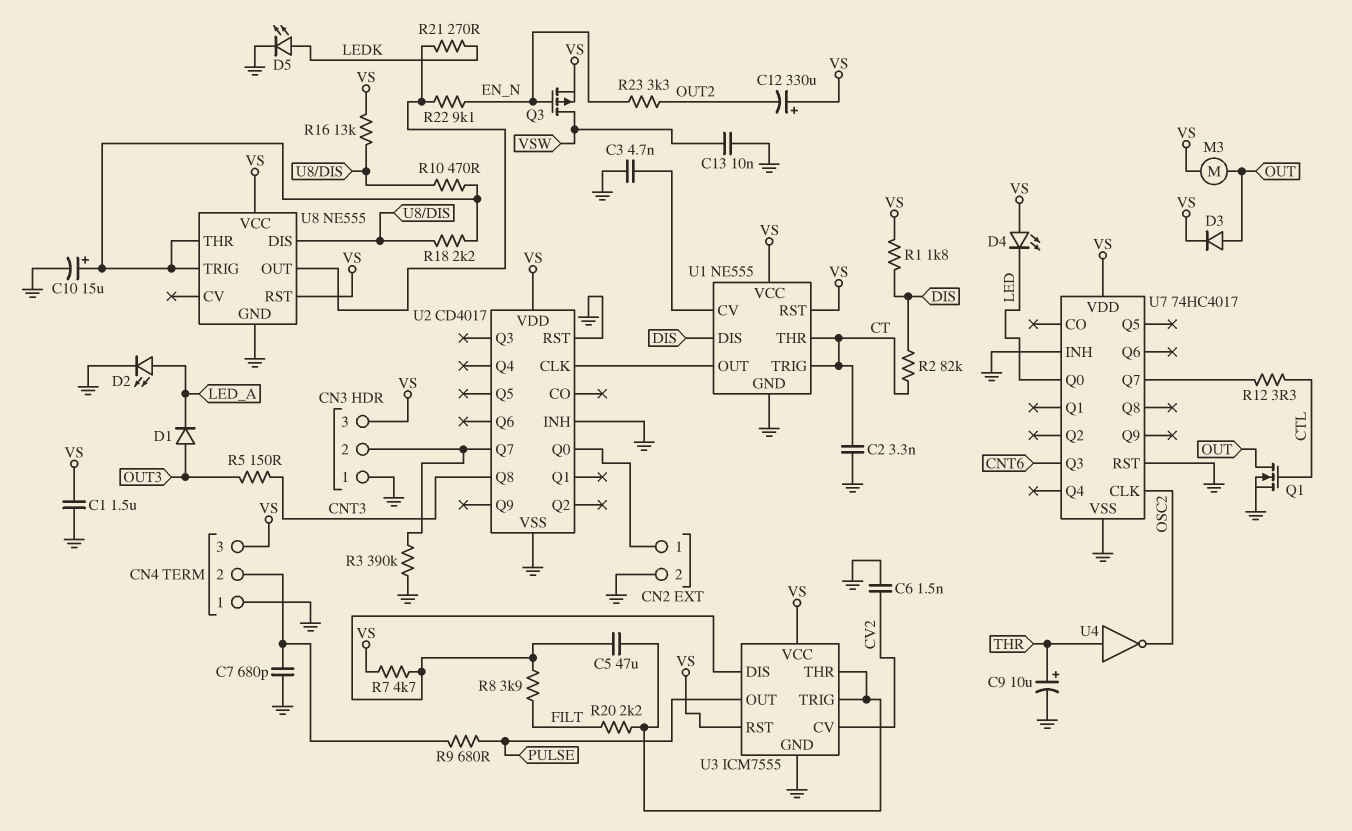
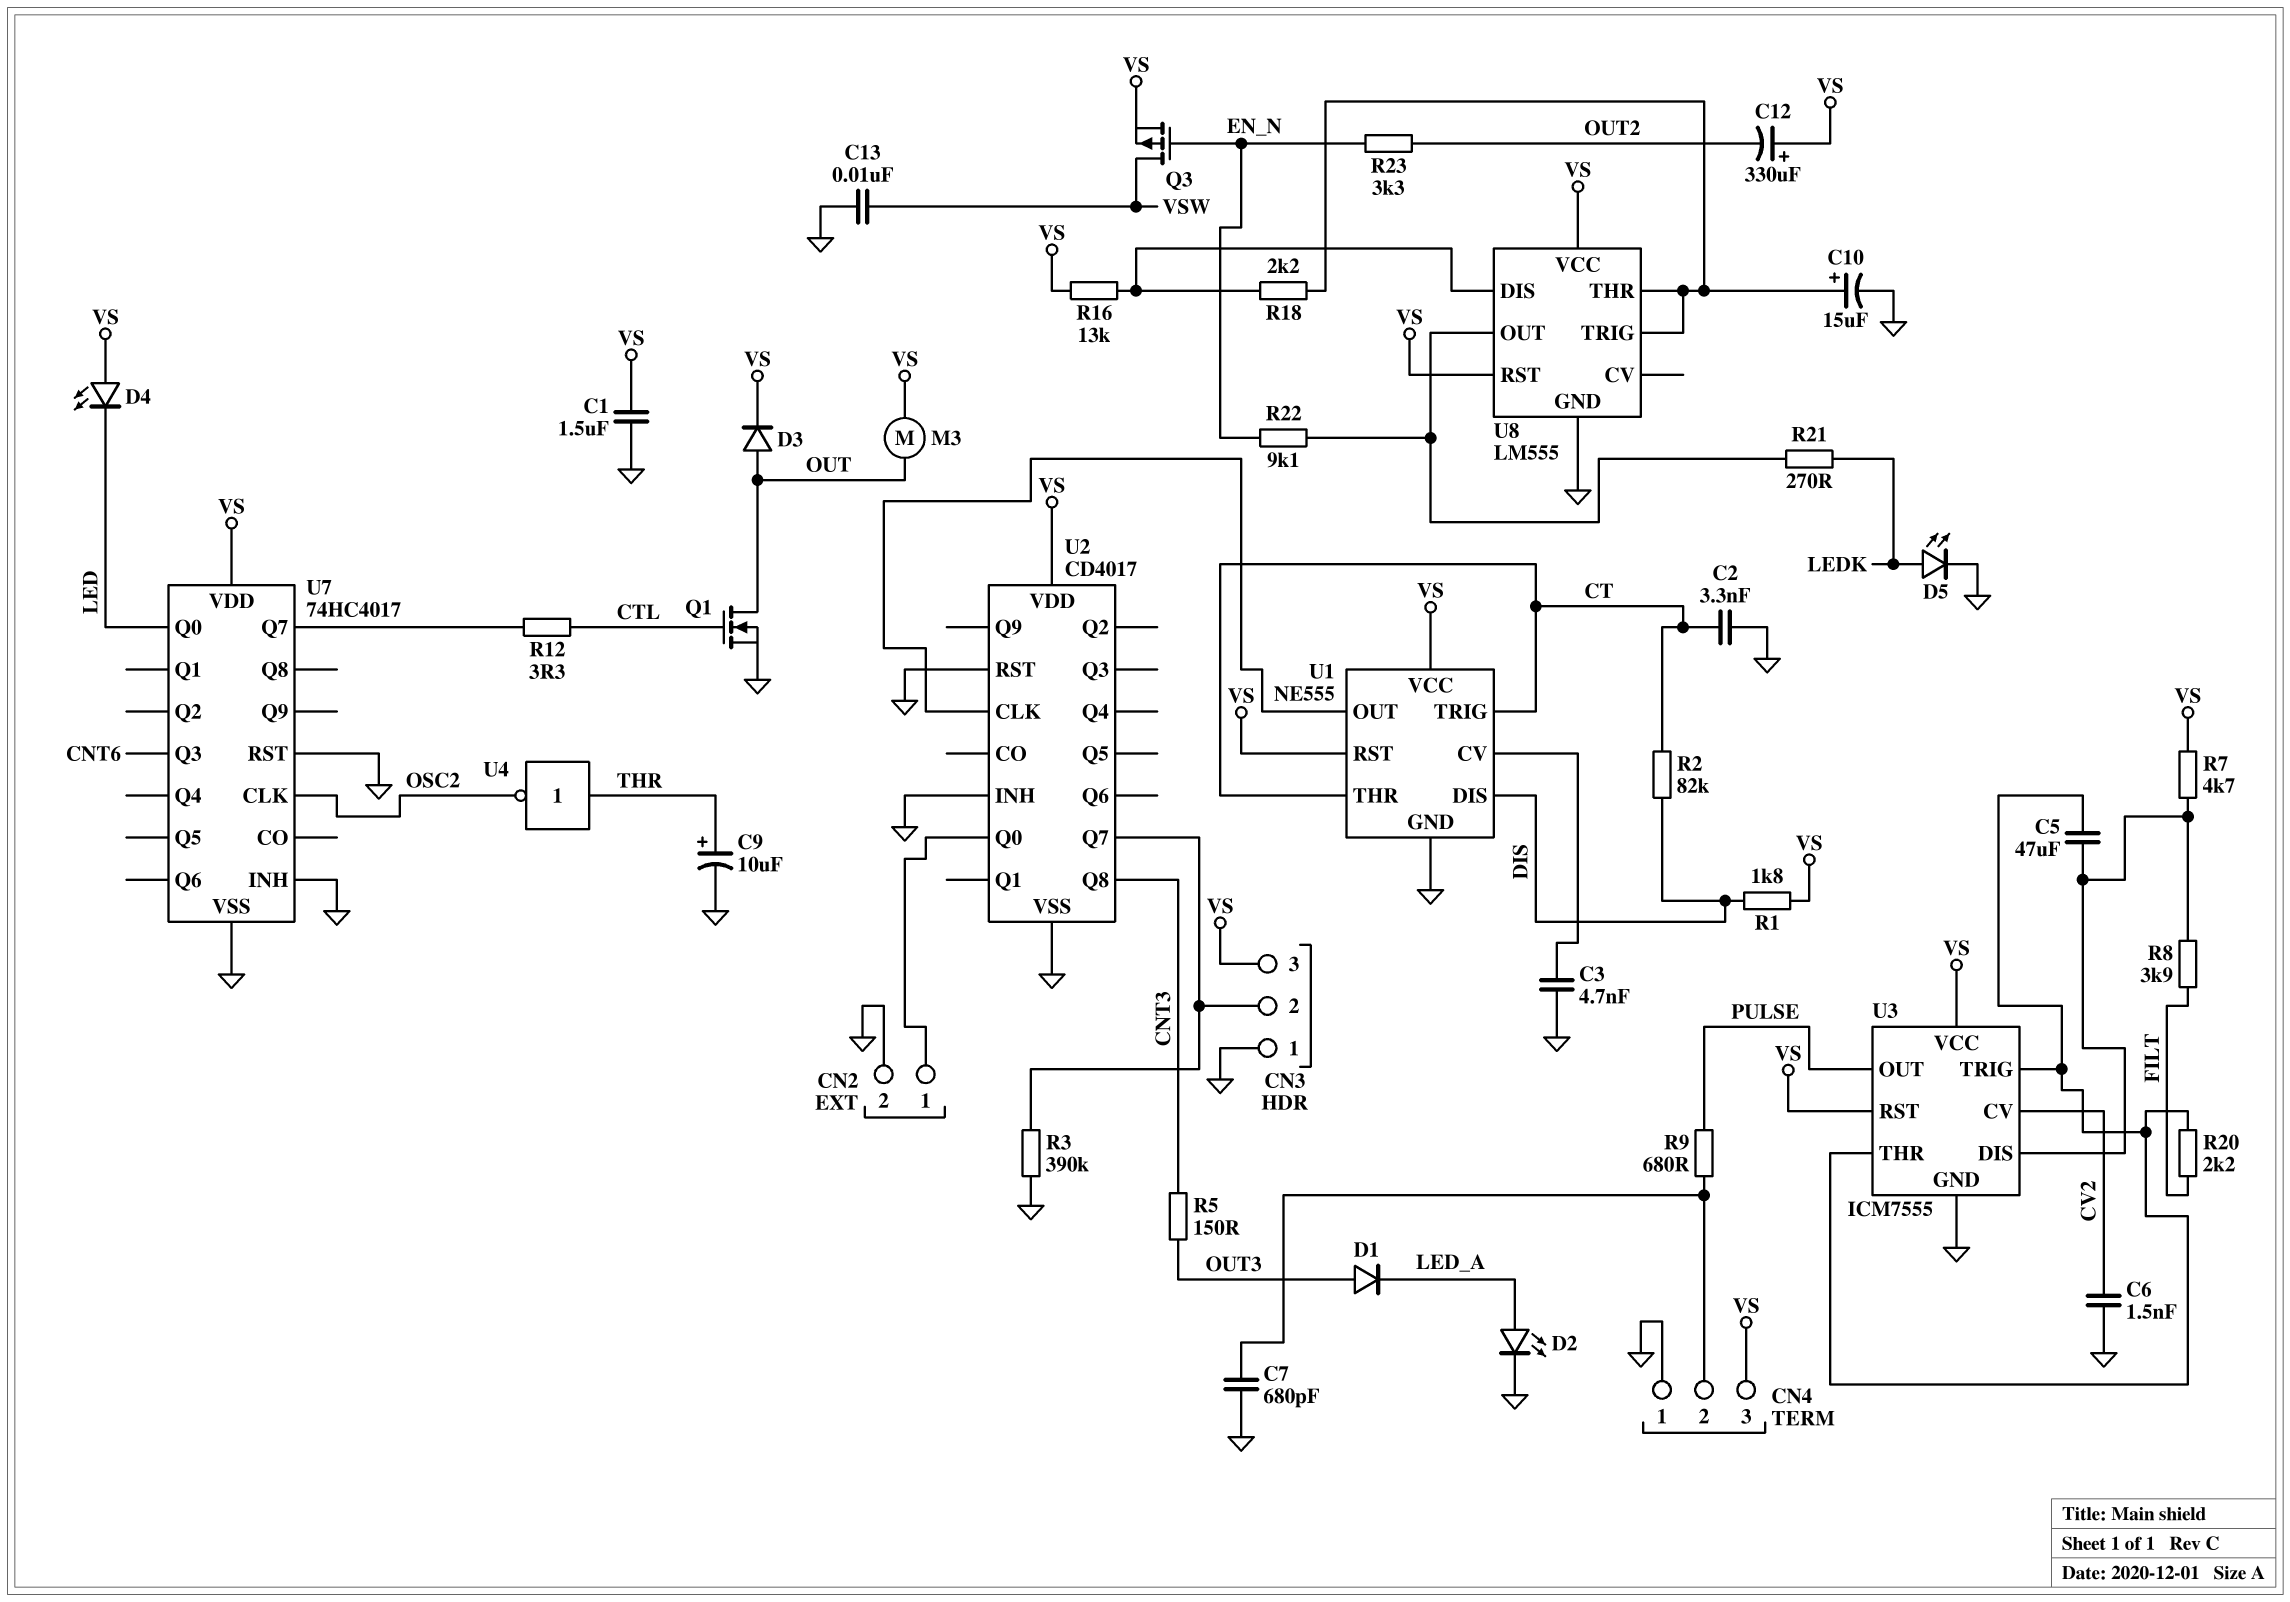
R10: 470 (U8/DIS, U8/THR) -> none
U8: NE555 -> LM555

